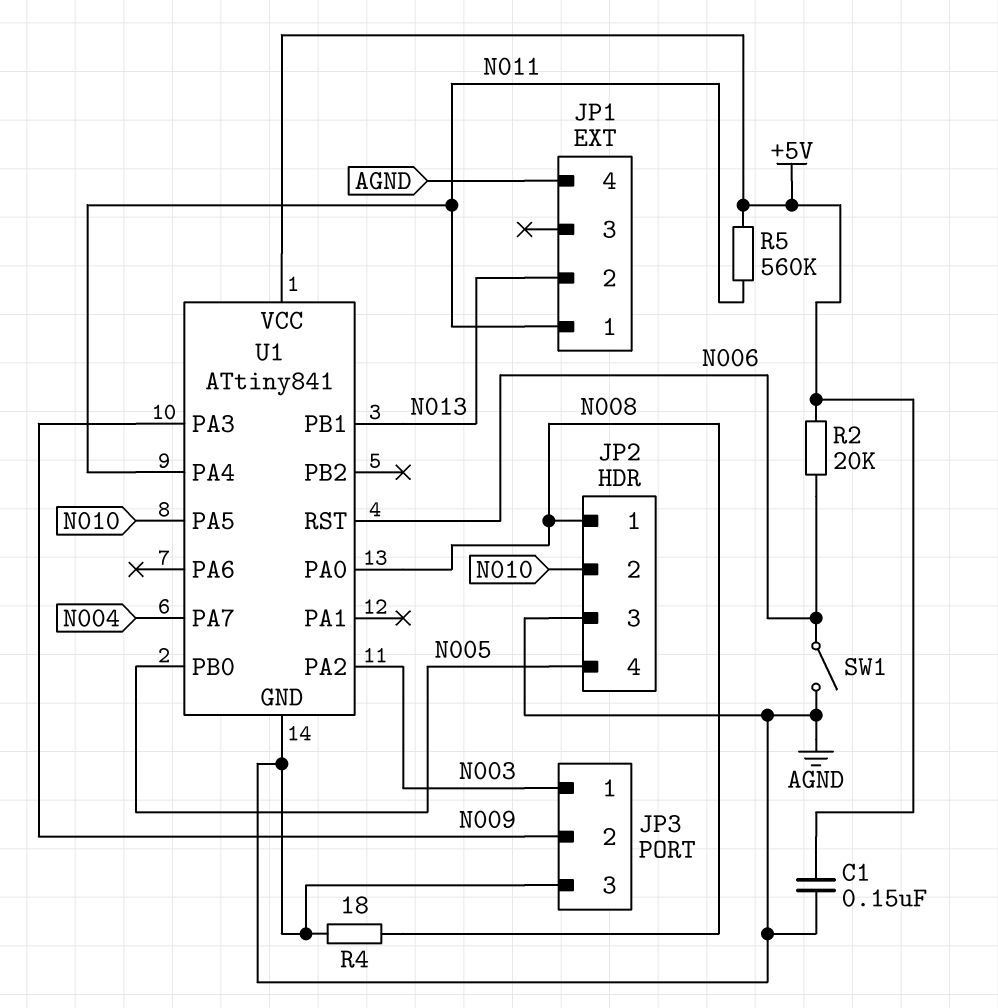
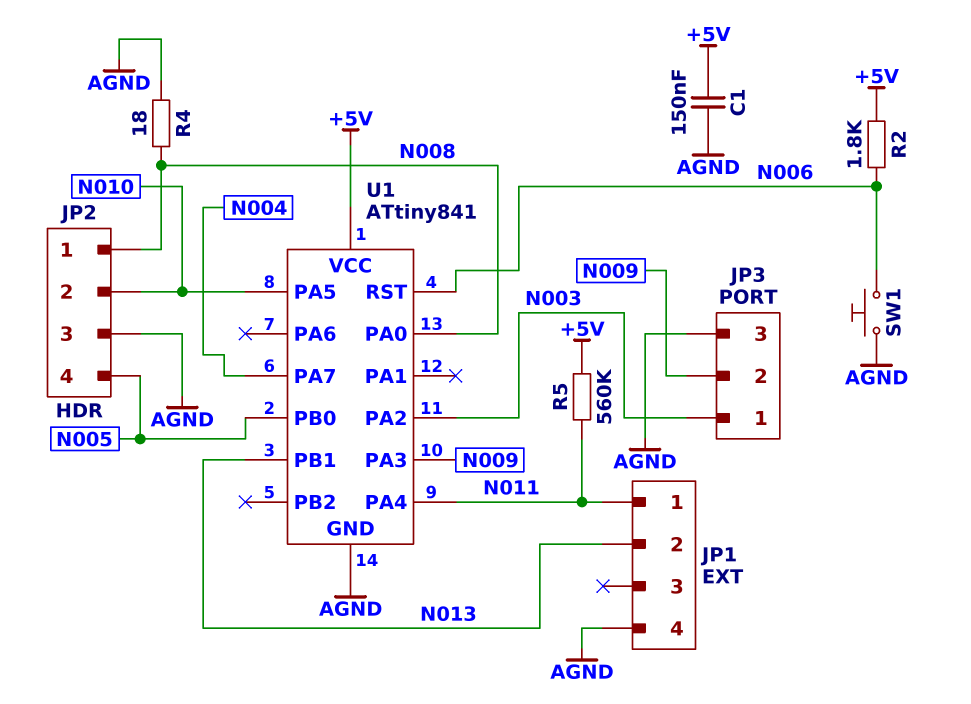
R2: 20k (+5V, N006) -> 1.8k (+5V, N006)
SW1: switch (AGND, N006) -> button (AGND, N006)

